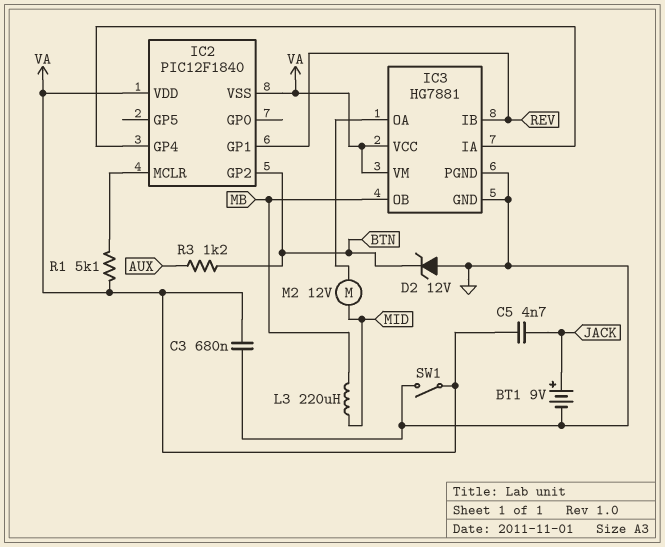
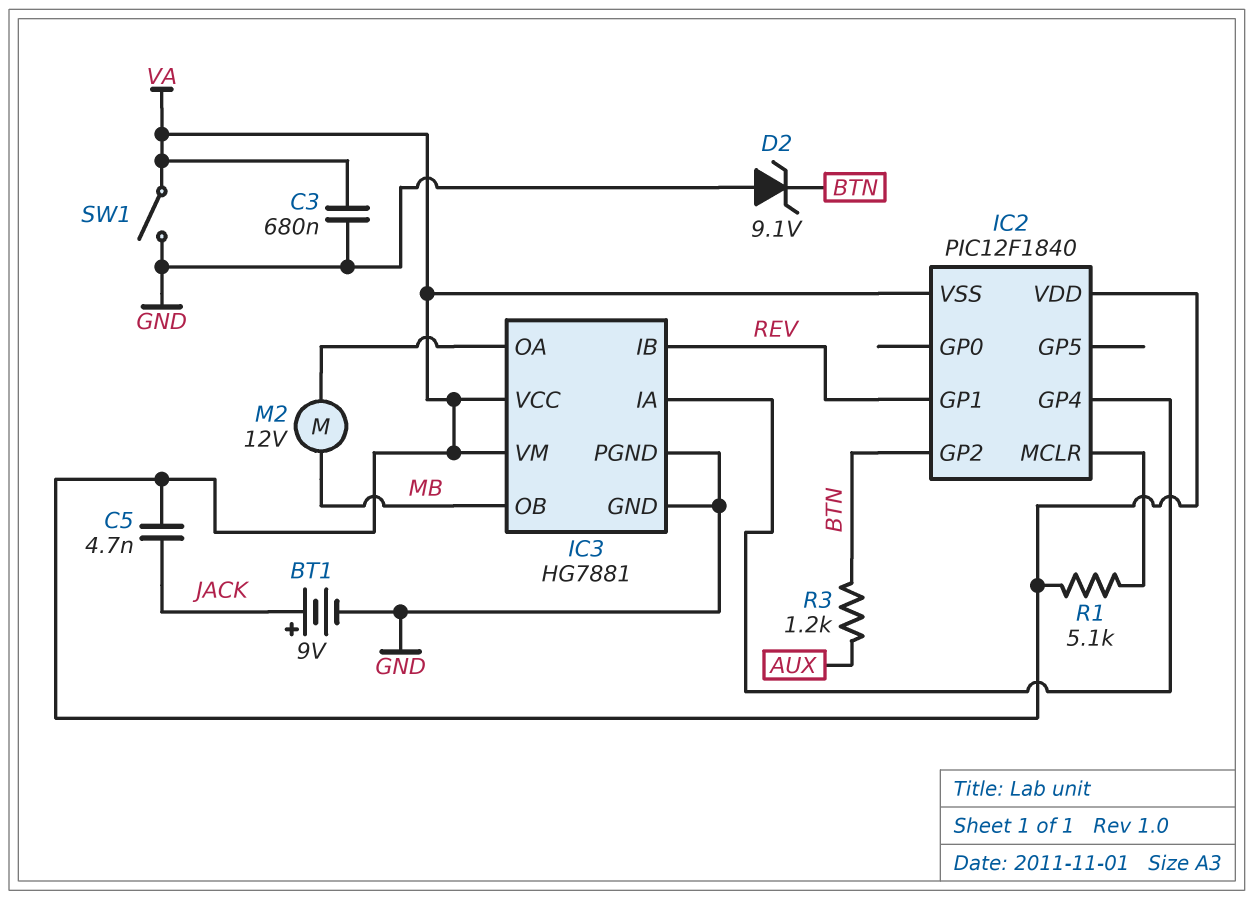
D2: zener 12V (A GND, K BTN) -> zener 9.1V (A GND, K BTN)
L3: 220uH (MB, MID) -> none
M2: motor 12V (IC3/OA, MID) -> motor 12V (IC3/OA, MB)

